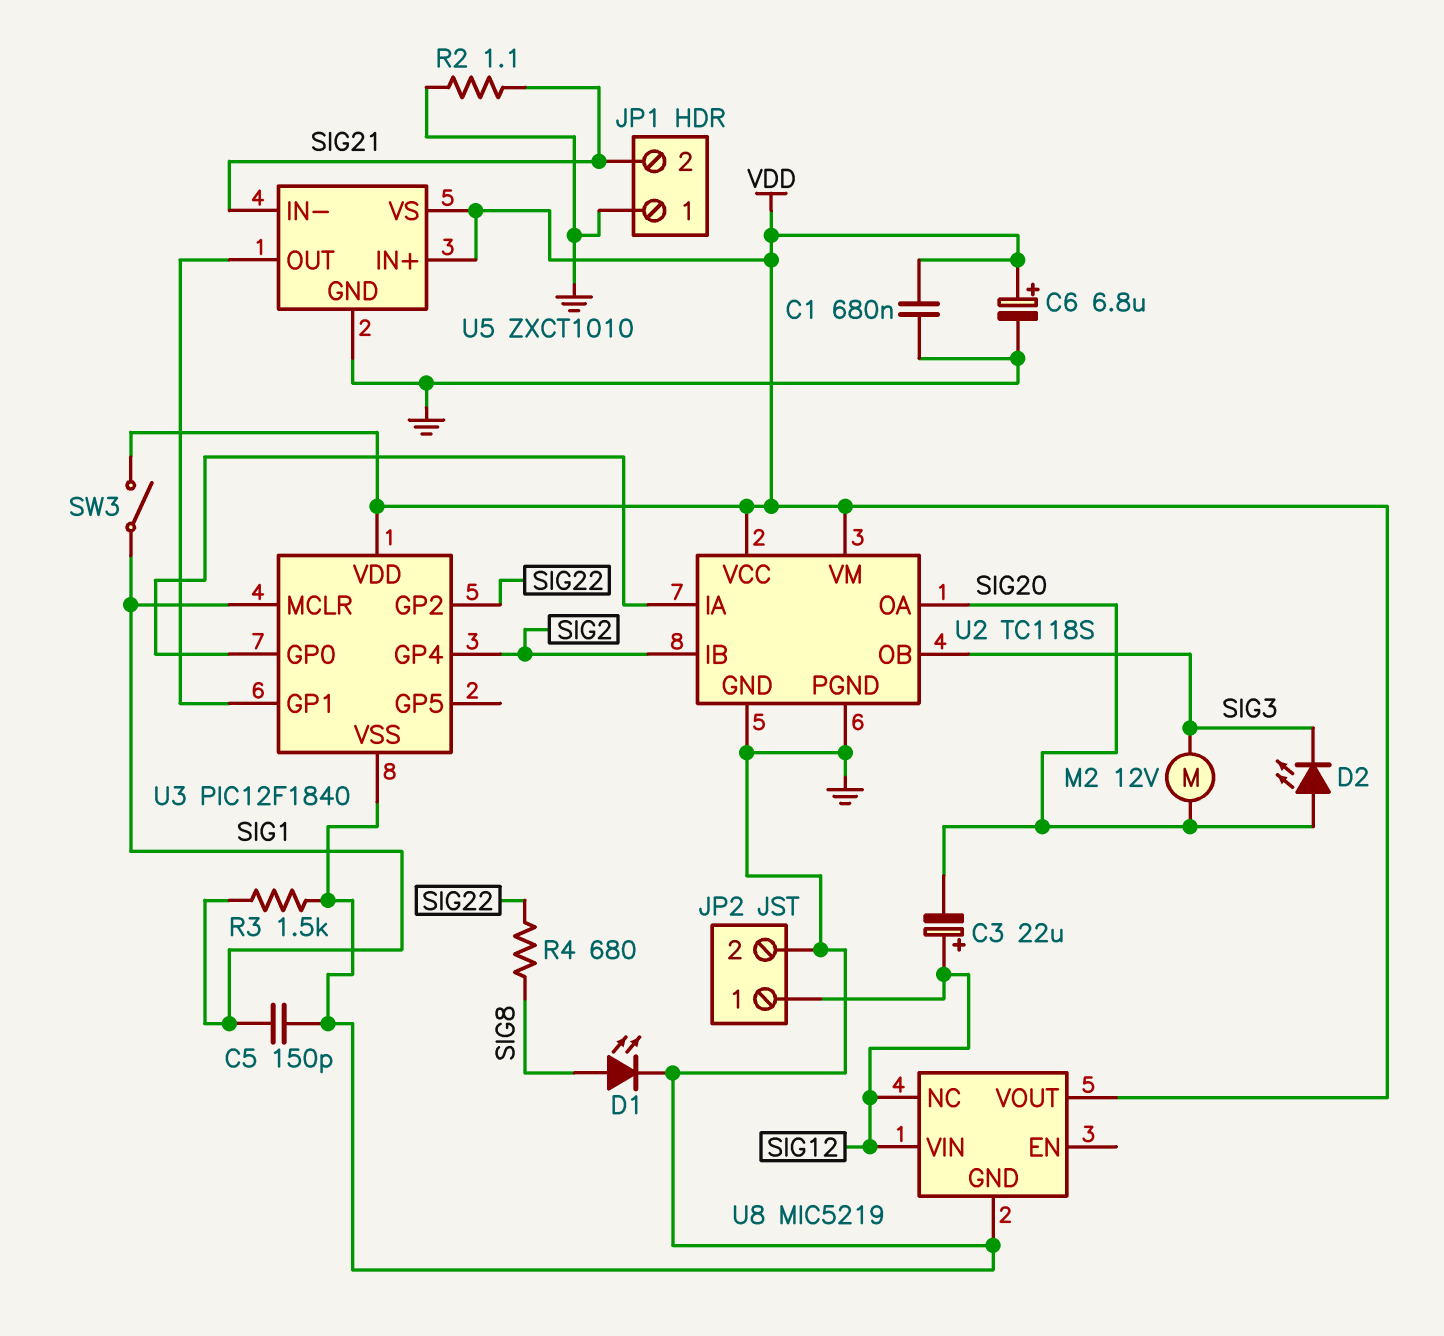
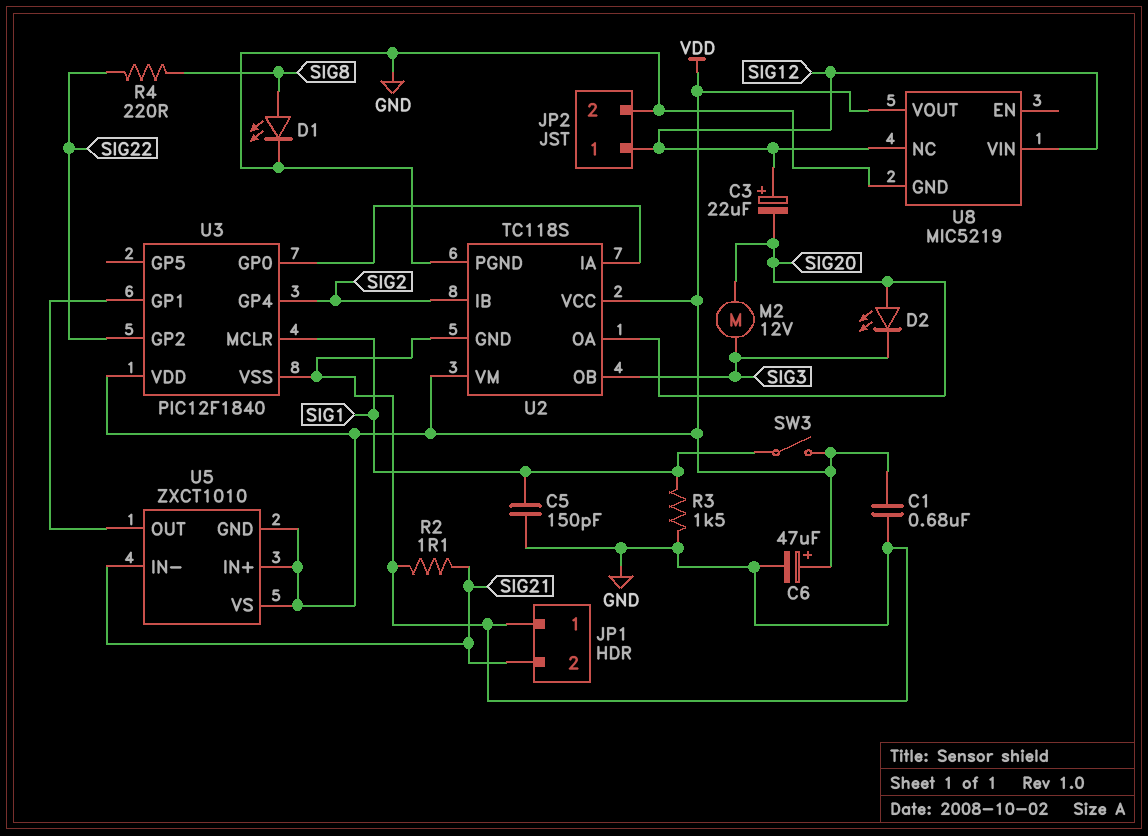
C6: 6.8uF (plus VDD, minus GND) -> 47uF (plus VDD, minus GND)
R4: 680 (SIG8, SIG22) -> 220 (SIG8, SIG22)
U5 pin GND: GND -> VDD

